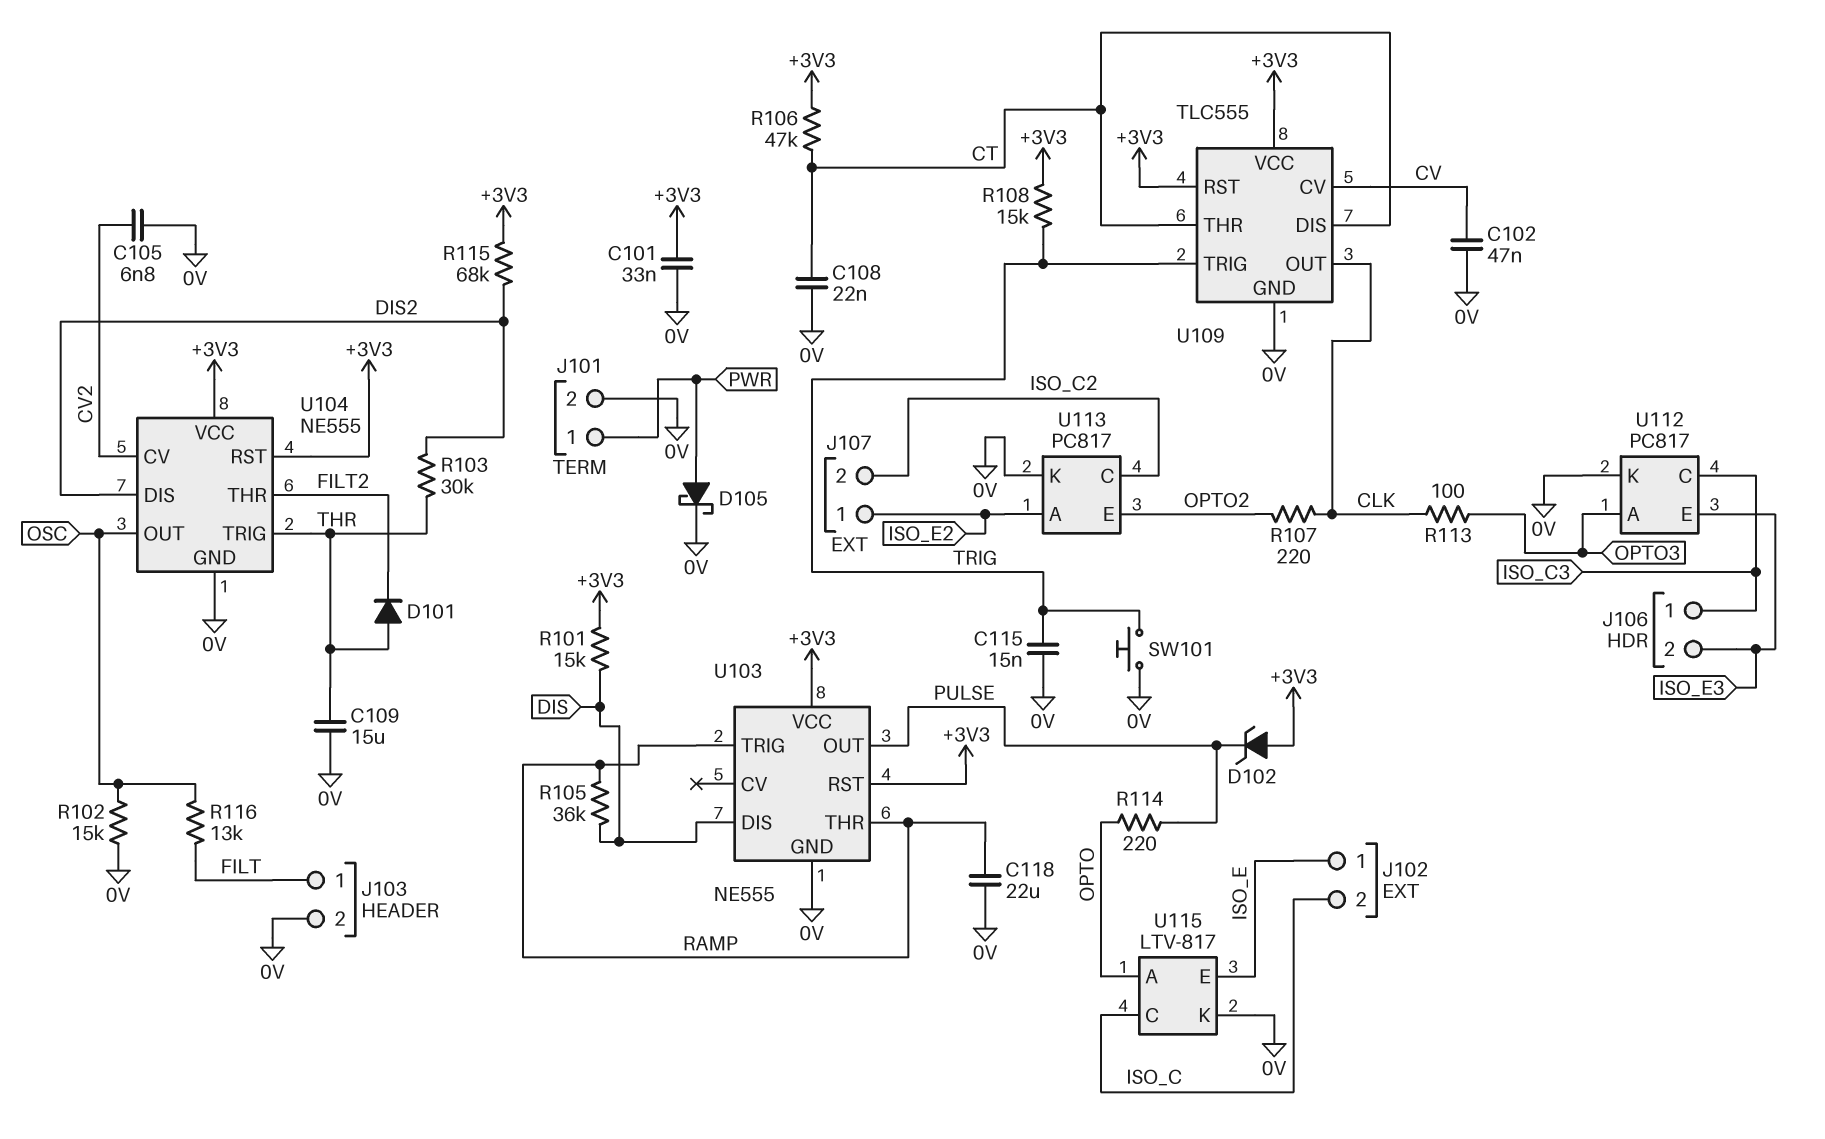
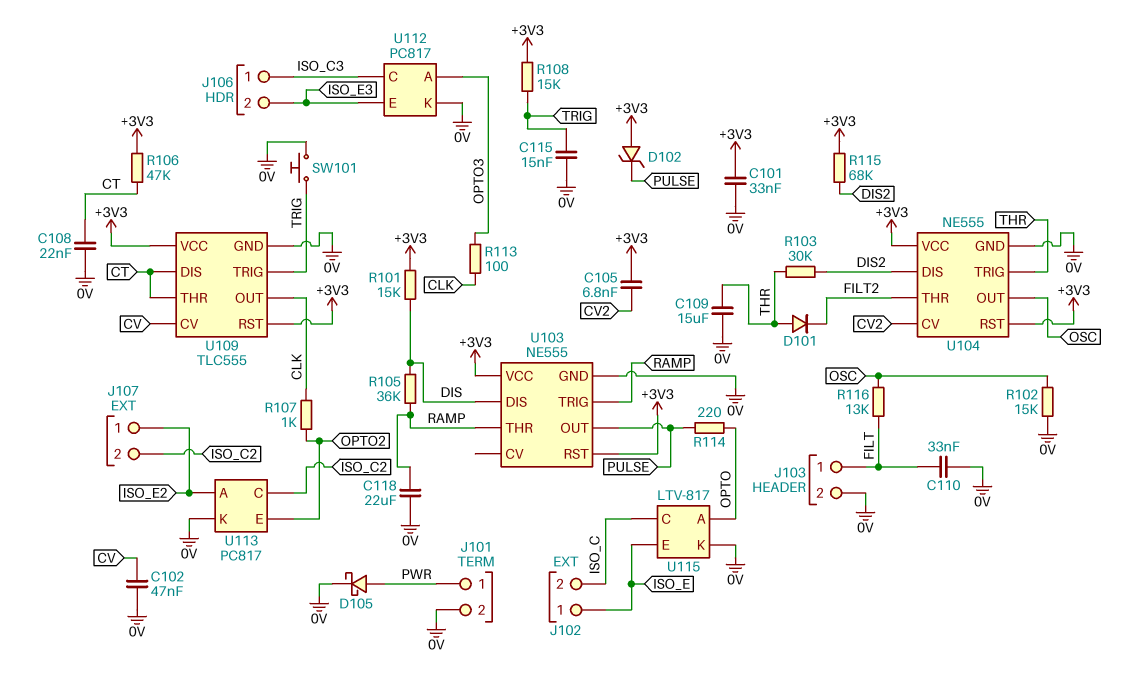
C105: 6.8nF (0V, CV2) -> 6.8nF (+3V3, CV2)
C110: none -> 33nF (0V, FILT)
R107: 220 (CLK, OPTO2) -> 1k (CLK, OPTO2)

